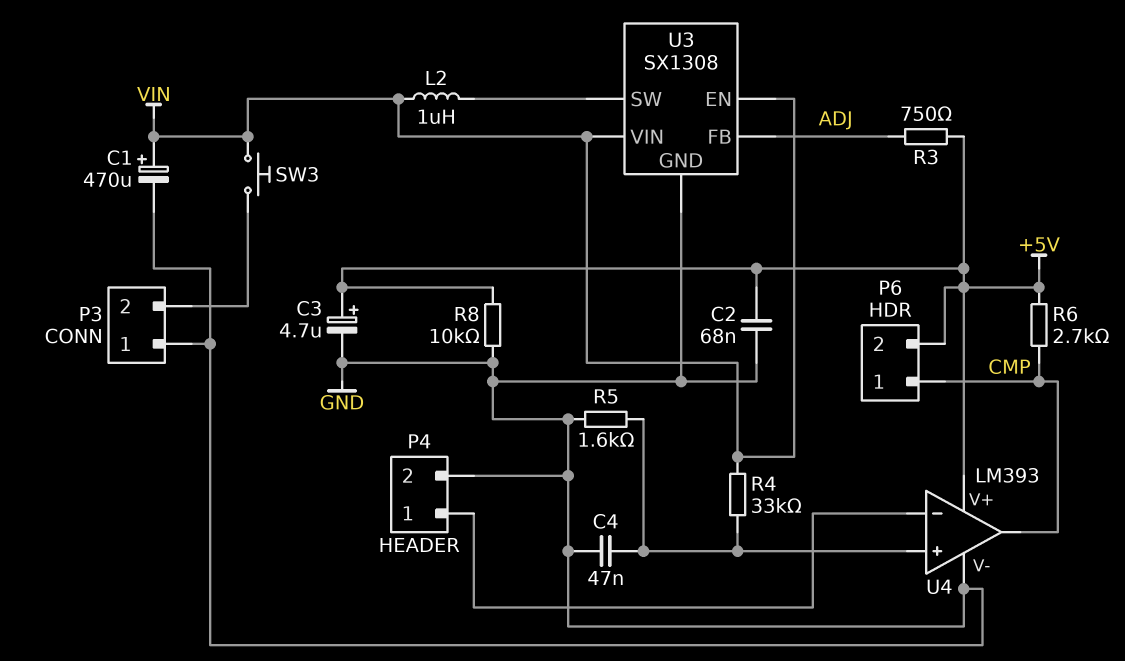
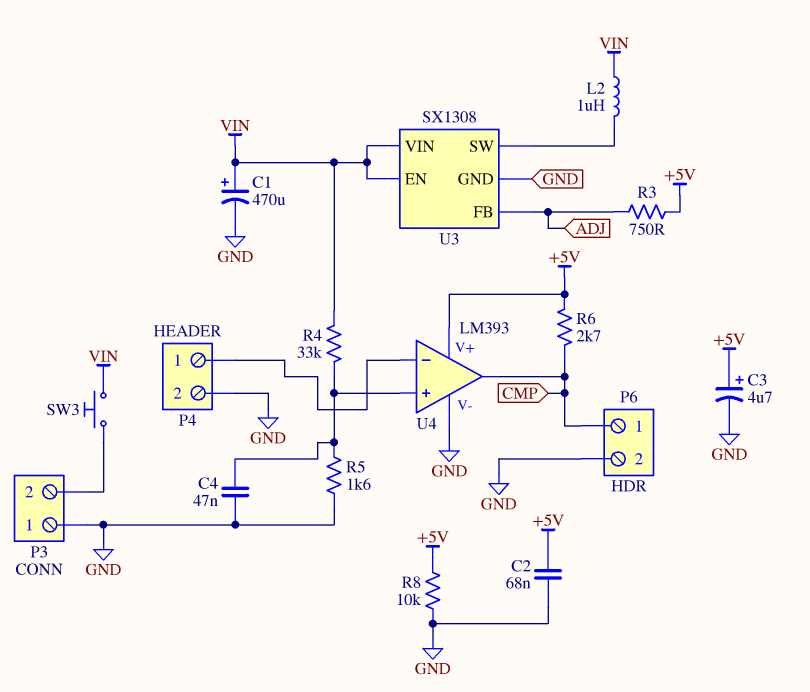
P6 pin 2: +5V -> GND

